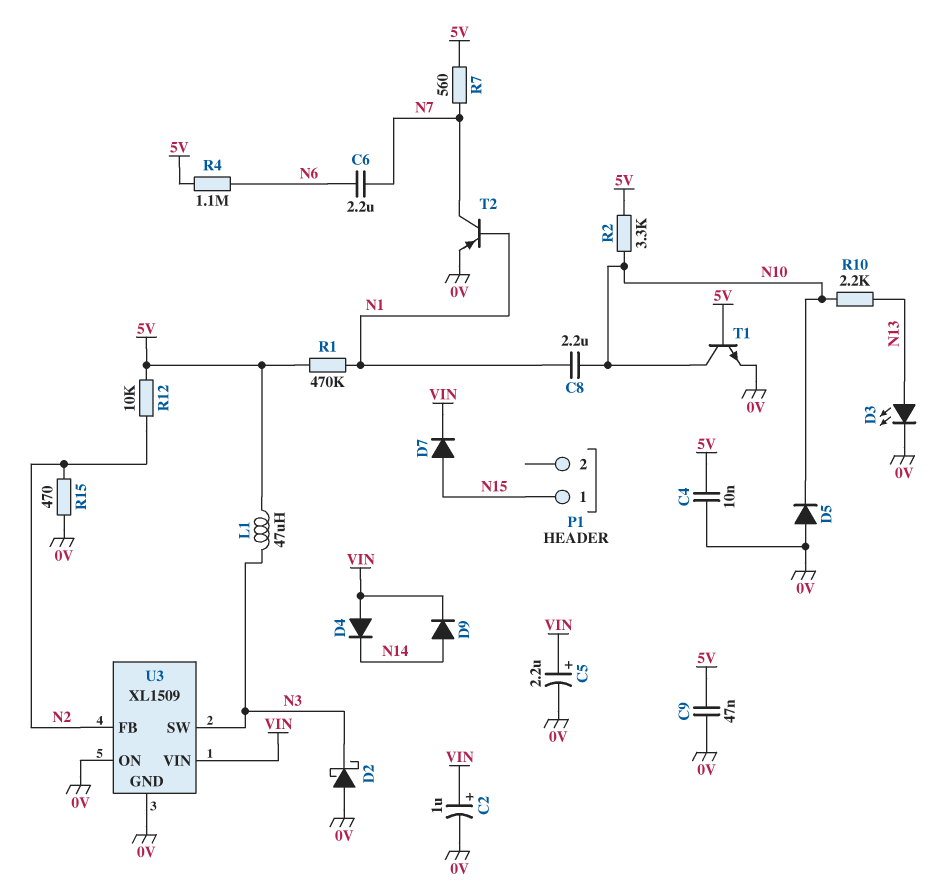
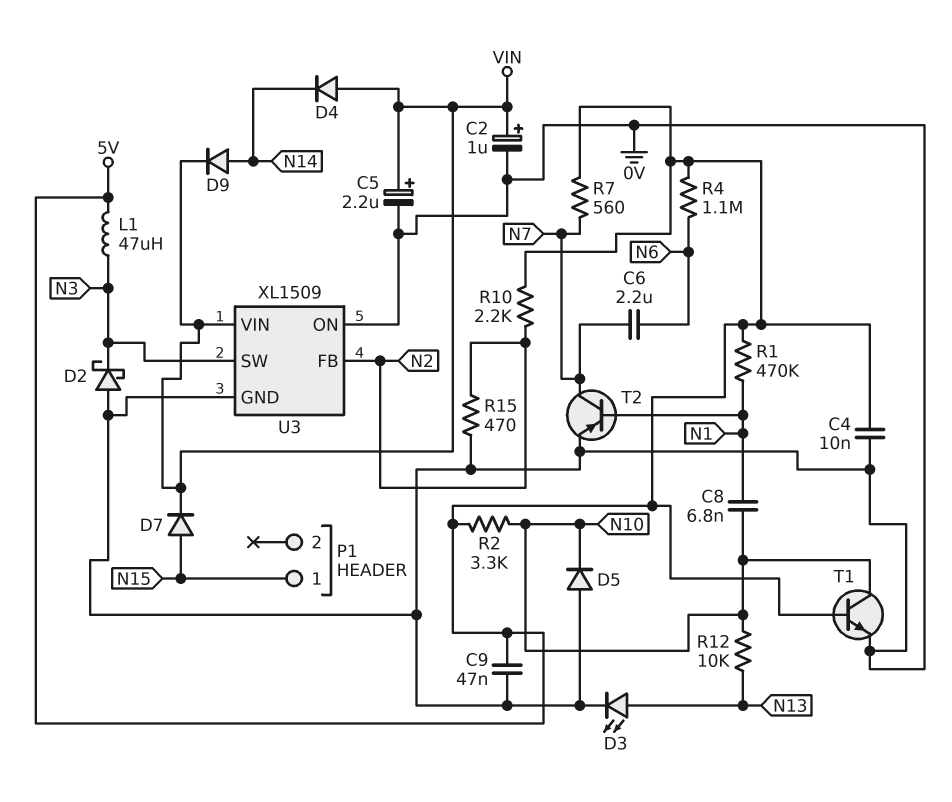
C8: 2.2uF (N1, N10) -> 6.8nF (N1, N10)
R10: 2.2k (N10, N13) -> 2.2k (5V, N2)
R12: 10k (5V, N2) -> 10k (N10, N13)

